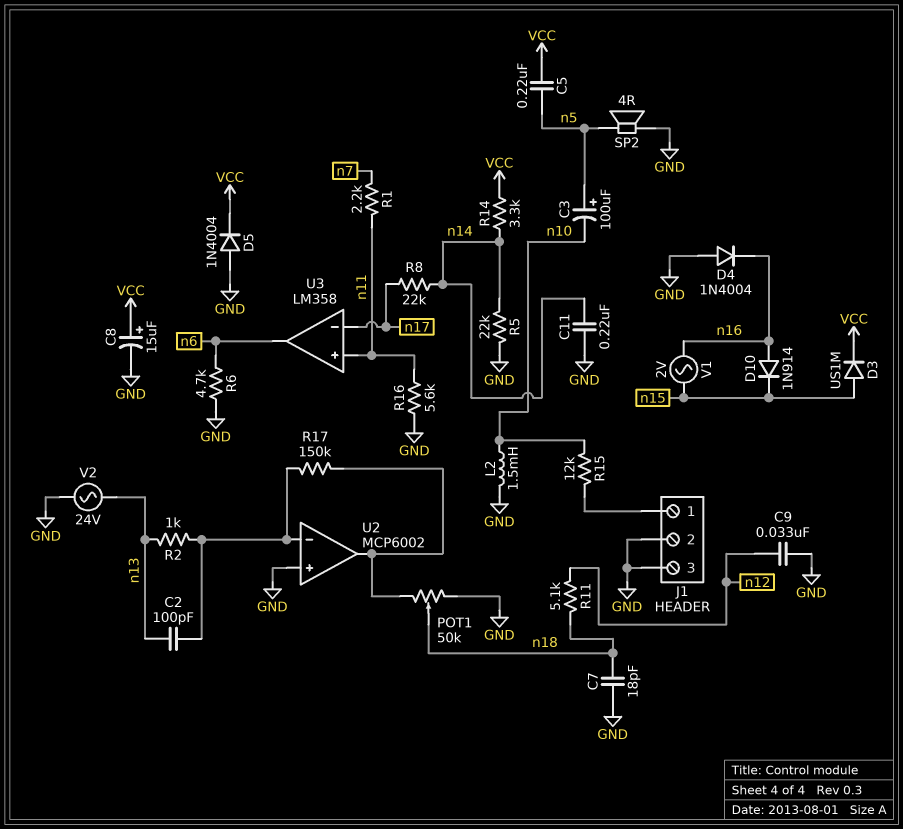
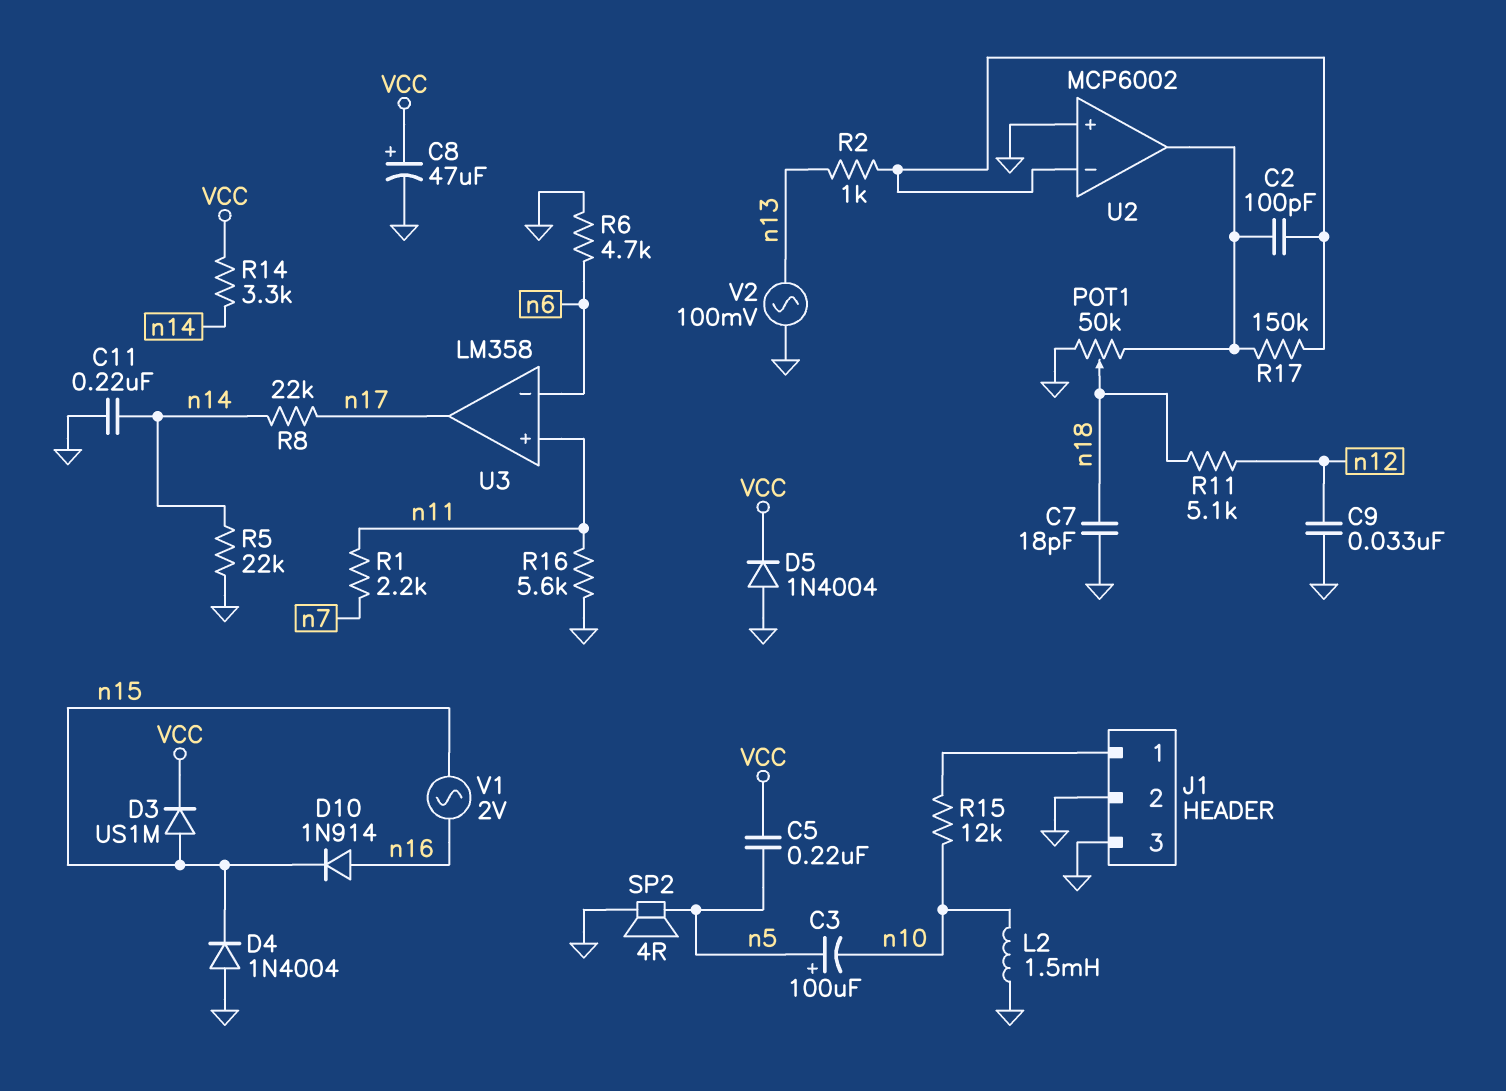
C2: 100pF (U2/in-, n13) -> 100pF (U2/in-, U2/out)
C8: 15uF (plus VCC, minus GND) -> 47uF (plus VCC, minus GND)
D4: diode 1N4004 (A GND, K n16) -> diode 1N4004 (A GND, K n15)
U3 pin in-: n17 -> n6
U3 pin out: n6 -> n17
V2: AC 24V (GND, n13) -> AC 100mV (GND, n13)

